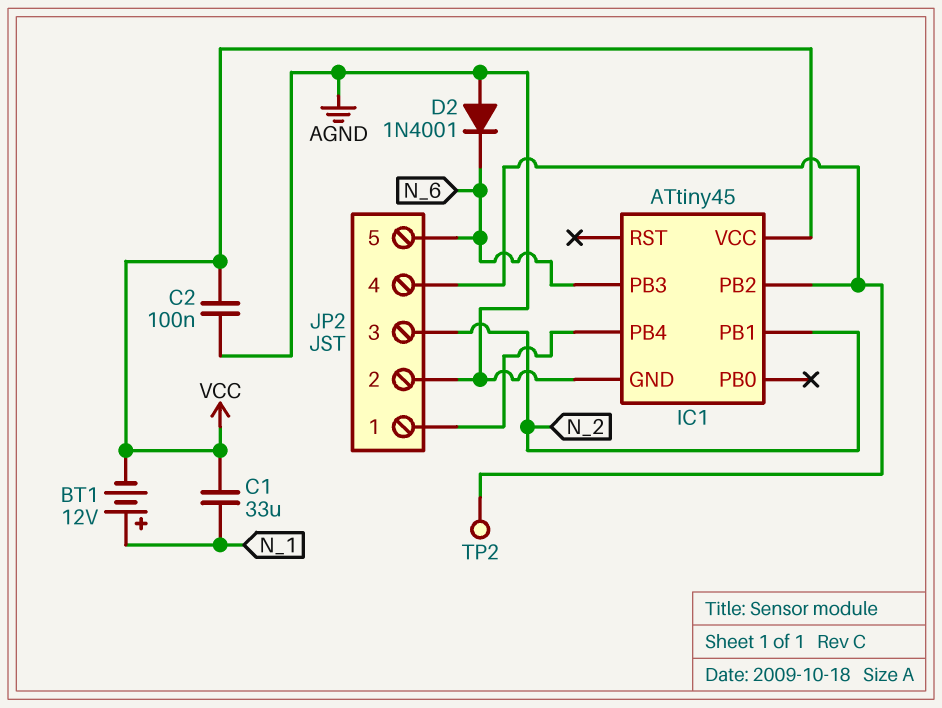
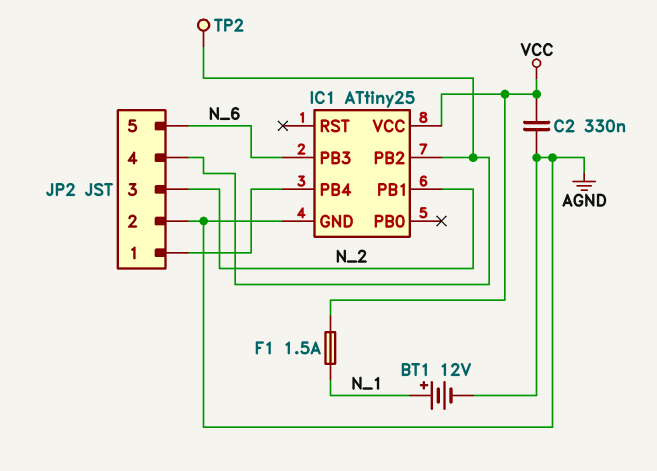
BT1: 12V (plus N_1, minus VCC) -> 12V (plus N_1, minus AGND)
C1: 33uF (N_1, VCC) -> none
C2: 100nF (AGND, VCC) -> 330nF (AGND, VCC)
D2: diode 1N4001 (A AGND, K N_6) -> none
F1: none -> 1.5A (N_1, VCC)
IC1: ATtiny45 -> ATtiny25

